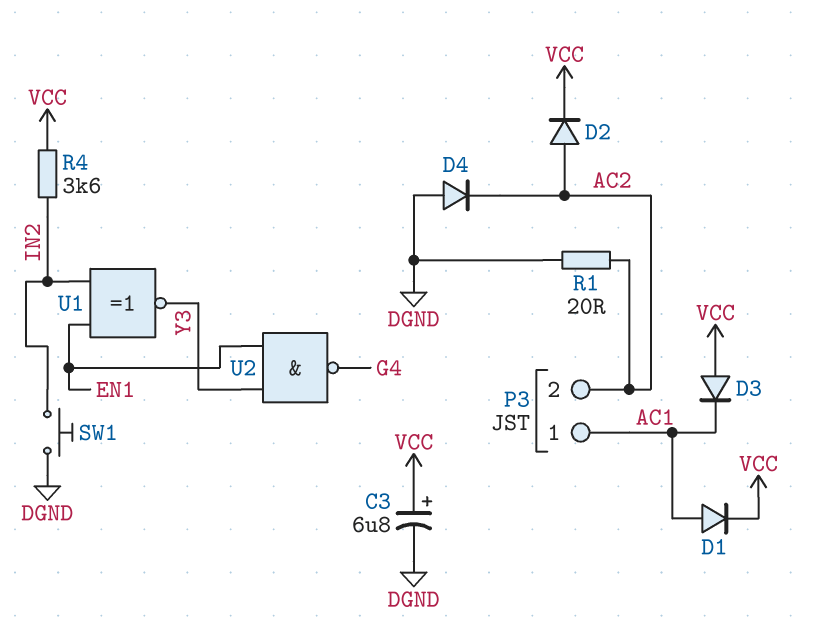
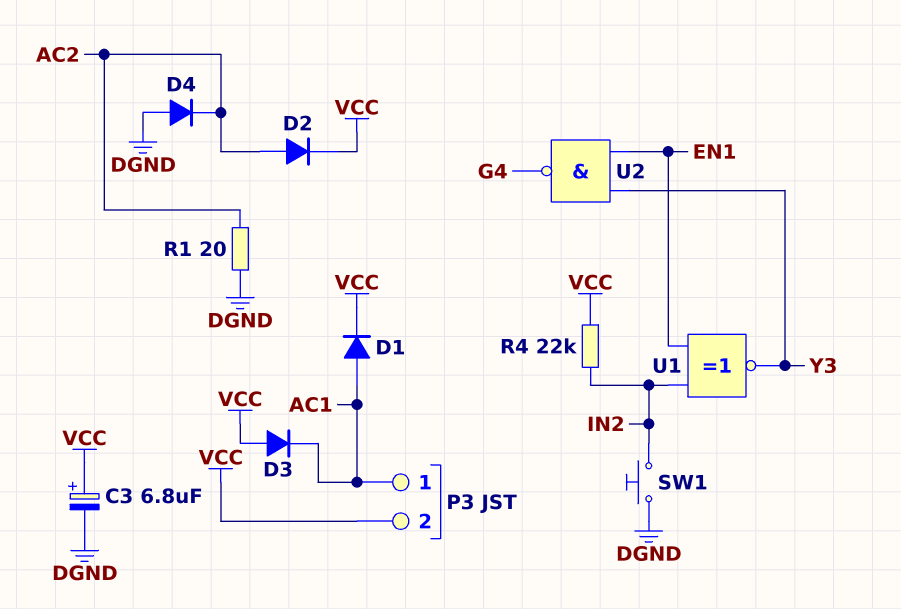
P3 pin 2: AC2 -> VCC
R4: 3.6k (IN2, VCC) -> 22k (IN2, VCC)

